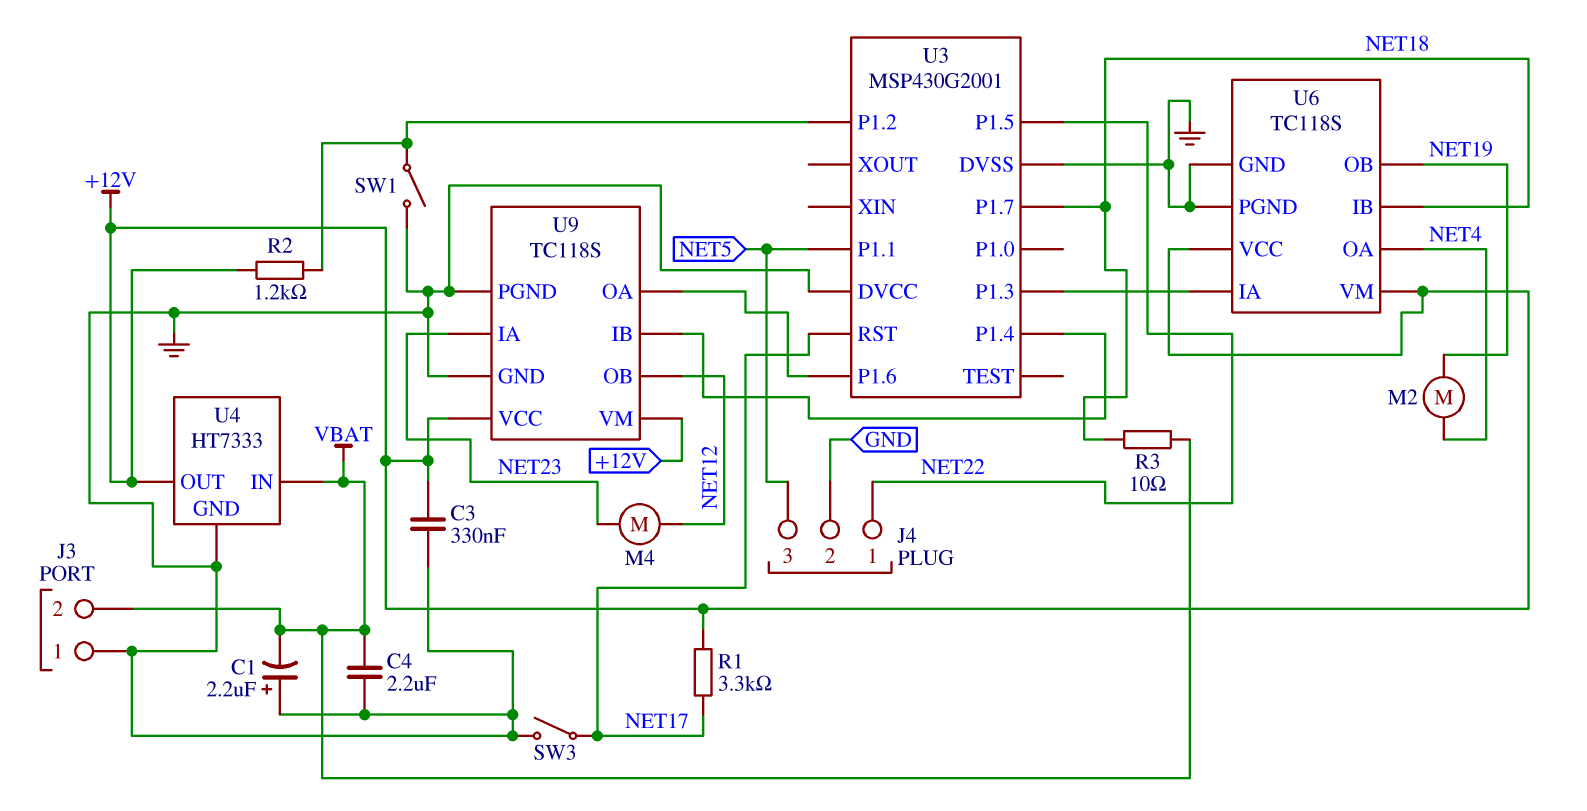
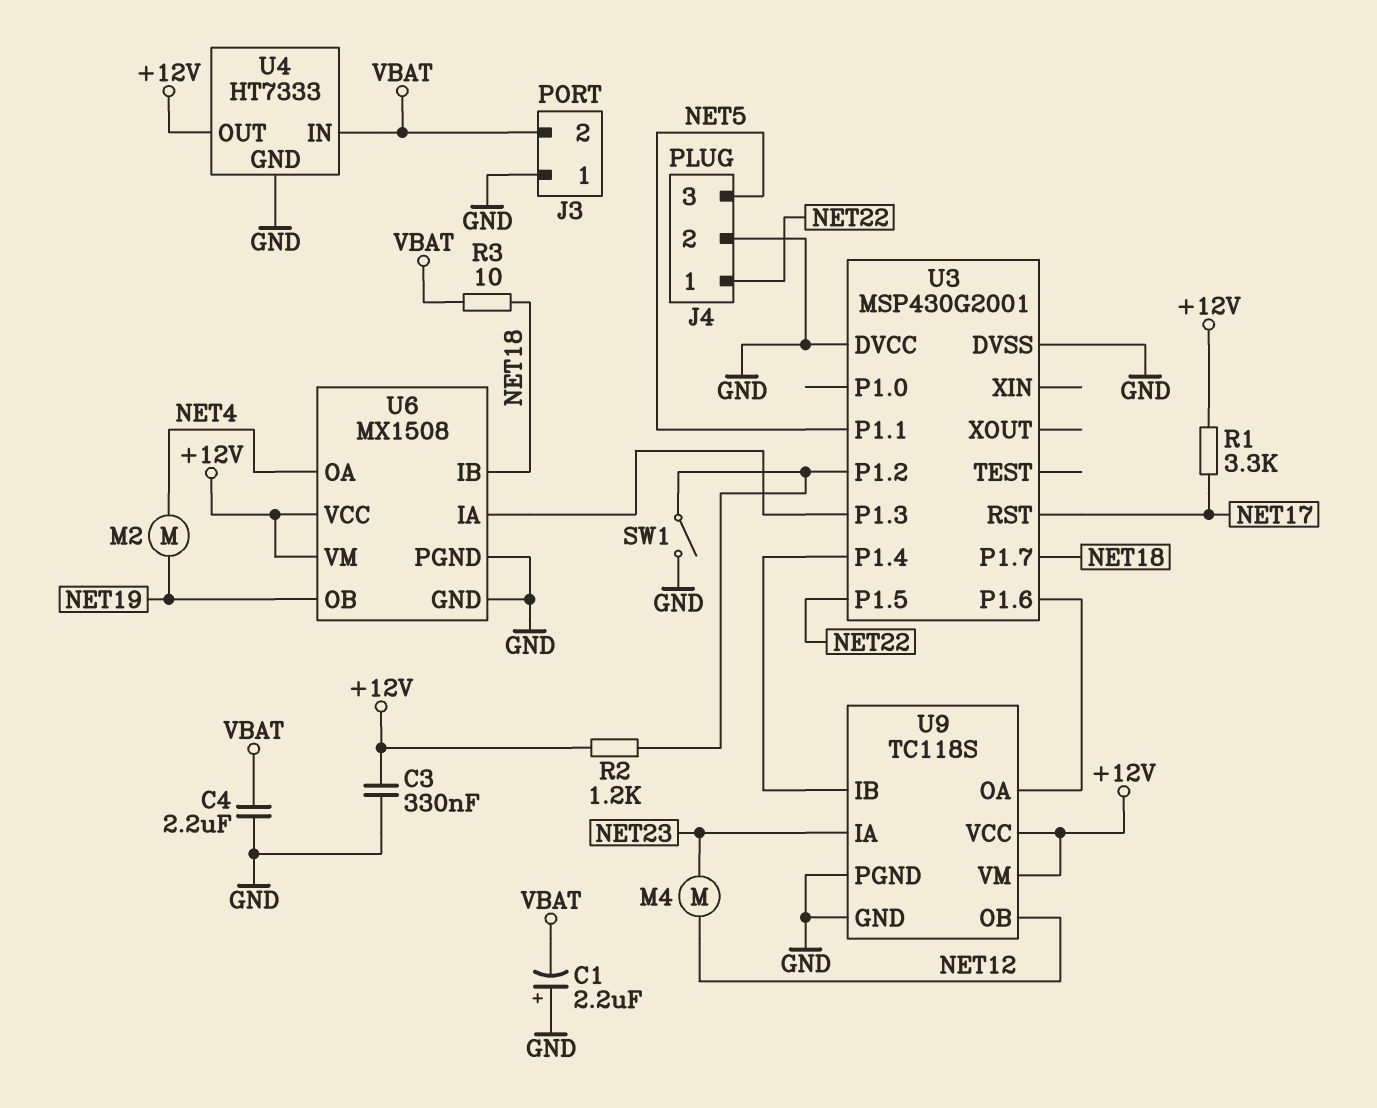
SW3: switch (GND, NET17) -> none
U6: TC118S -> MX1508

